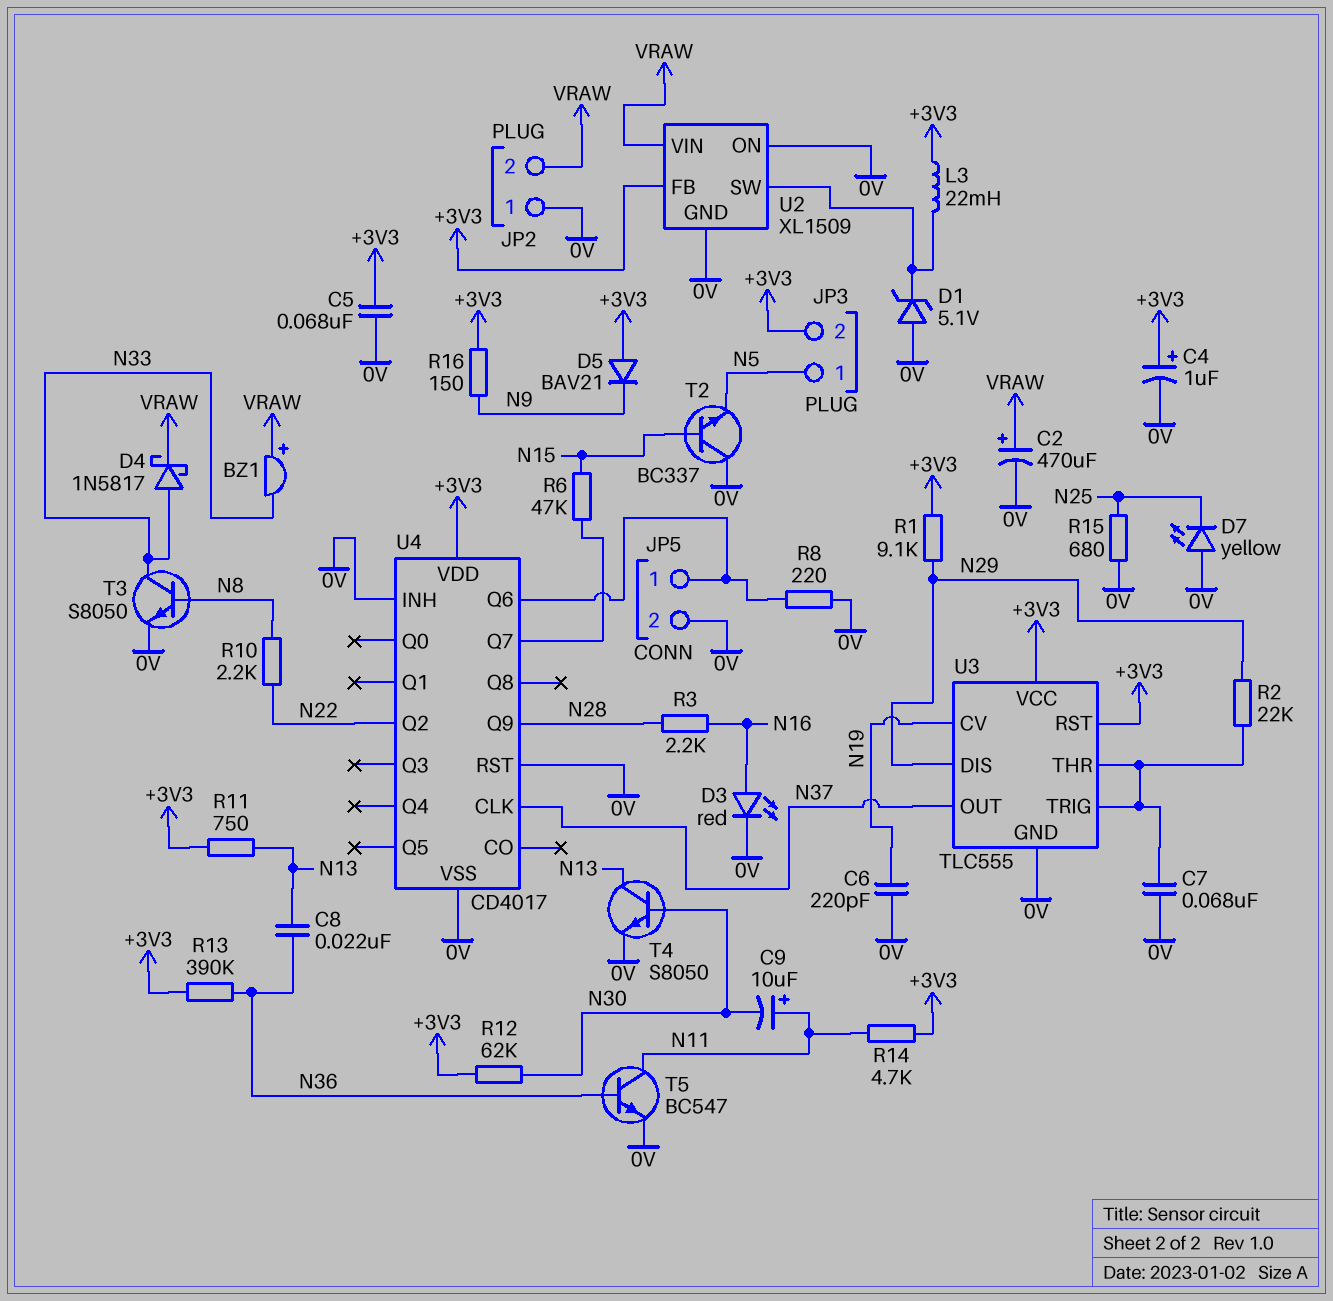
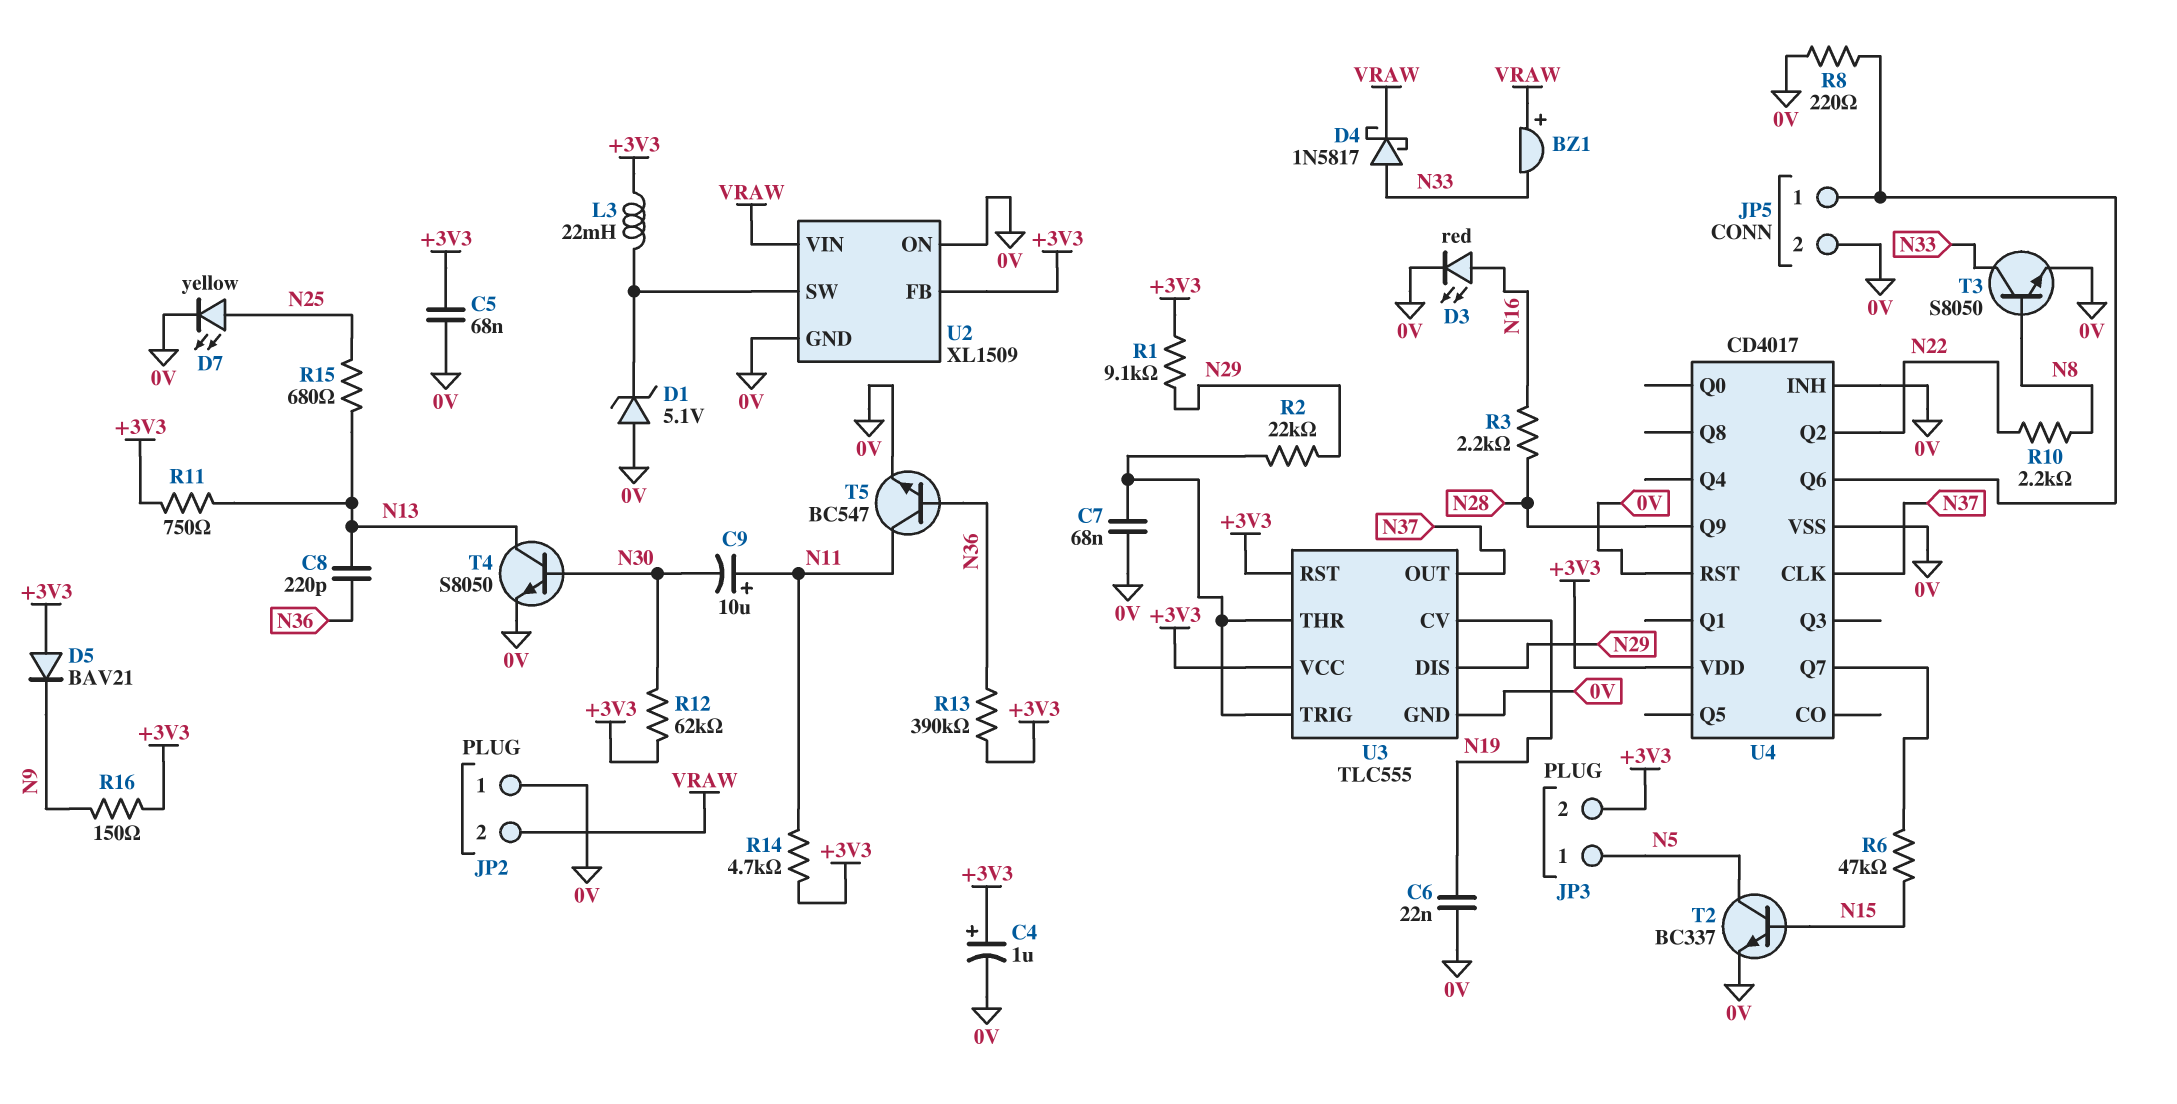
C2: 470uF (plus VRAW, minus 0V) -> none
C6: 220pF (0V, N19) -> 22nF (0V, N19)
C8: 22nF (N13, N36) -> 220pF (N13, N36)
D7: LED yellow (A 0V, K N25) -> LED yellow (A N25, K 0V)
R15: 680 (0V, N25) -> 680 (N13, N25)
T2: NPN BC337 (B N15, C 0V, E N5) -> NPN BC337 (B N15, C N5, E 0V)

